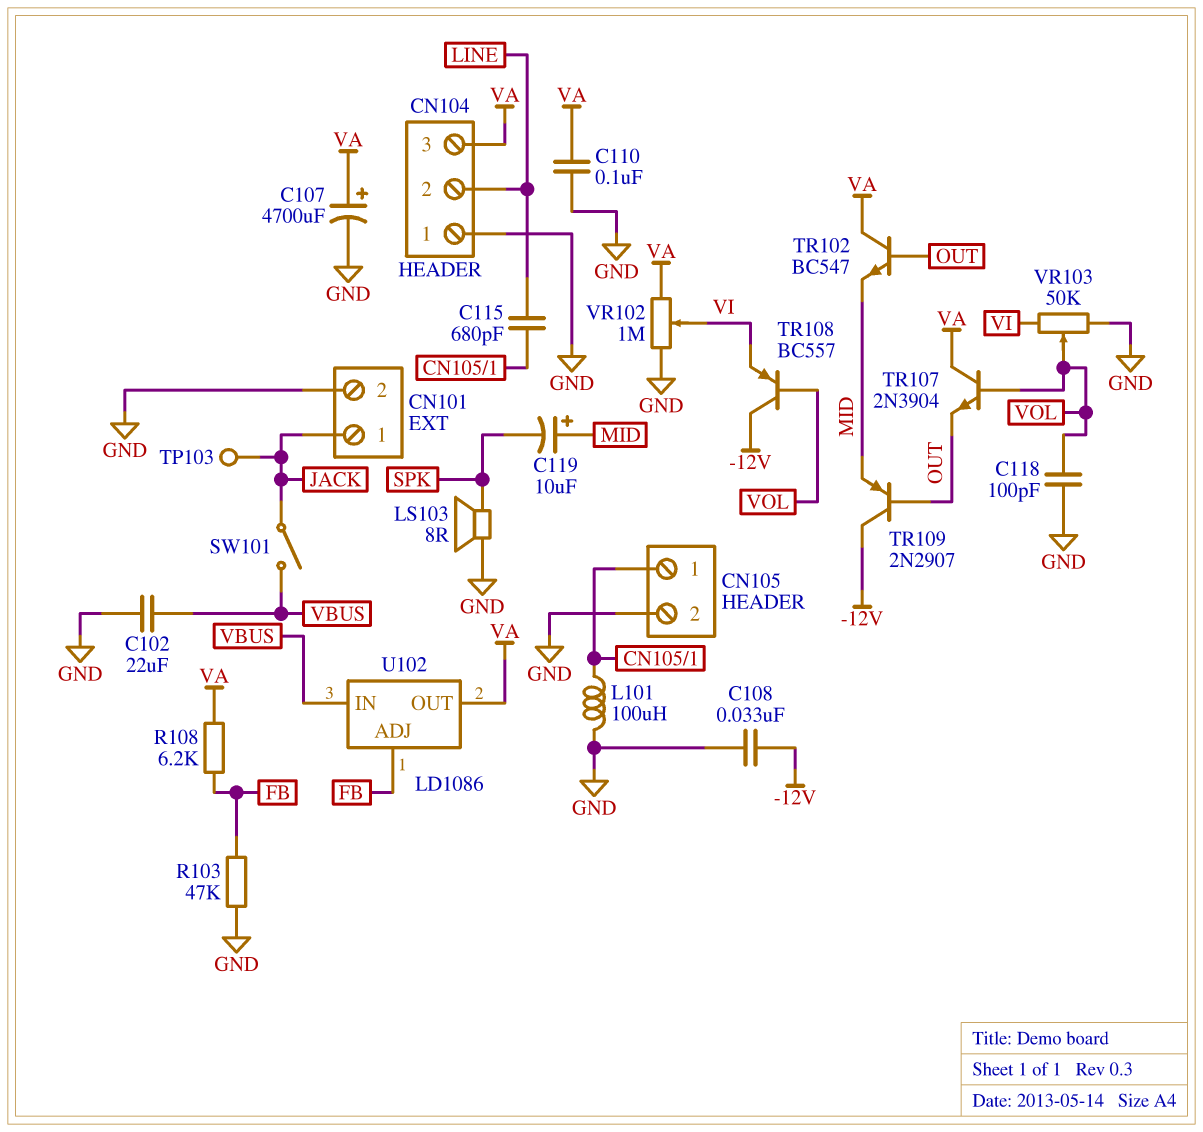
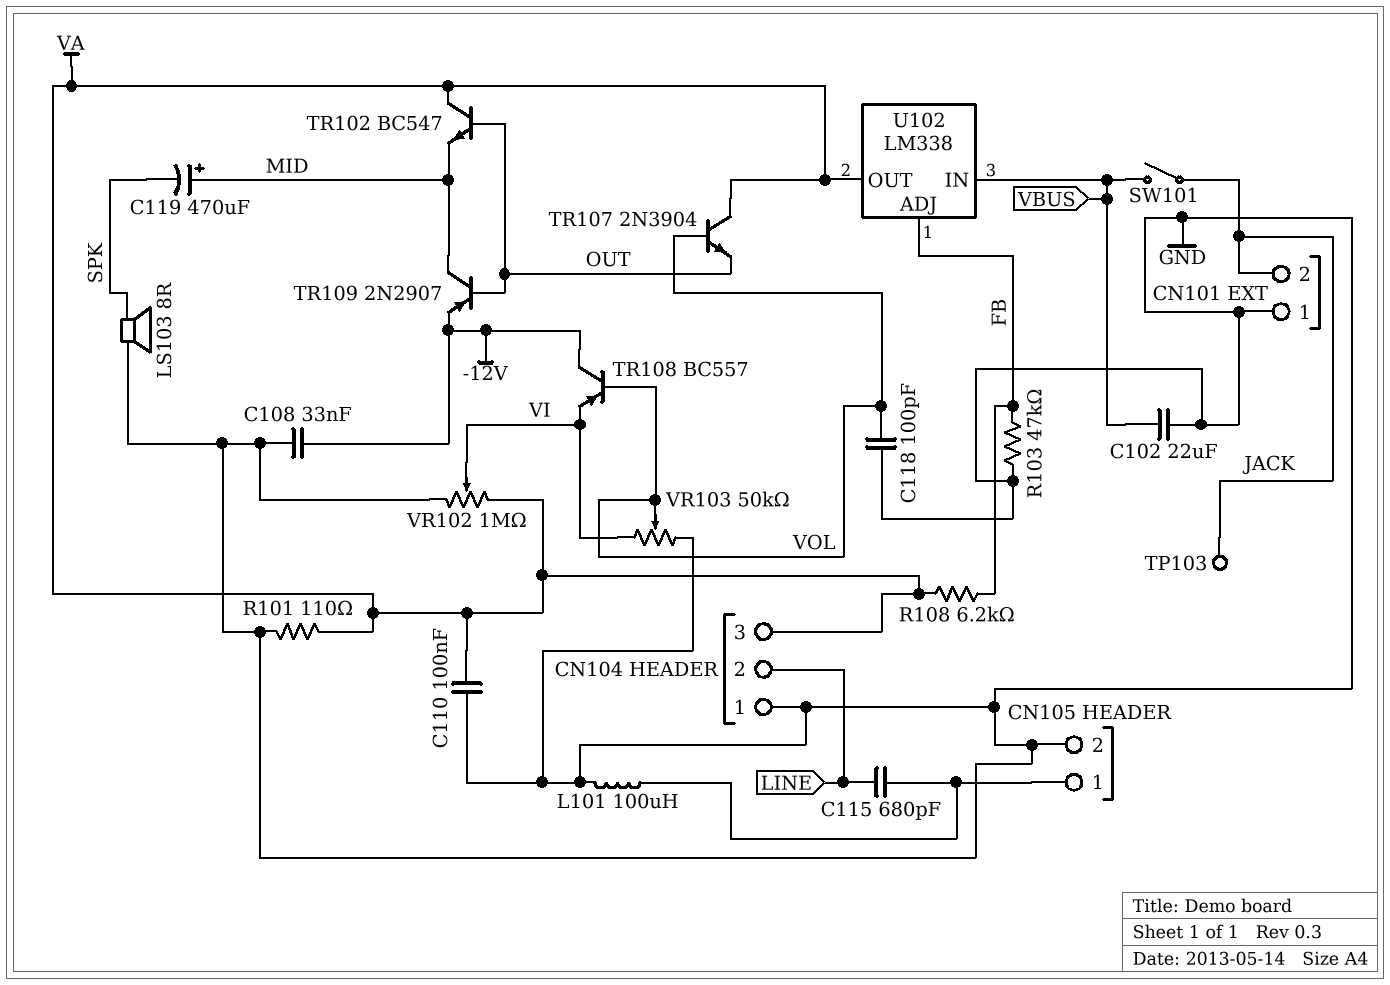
C107: 4700uF (plus VA, minus GND) -> none
C119: 10uF (plus MID, minus SPK) -> 470uF (plus MID, minus SPK)
CN101 pin 1: JACK -> GND
CN101 pin 2: GND -> JACK
R101: none -> 110 (GND, VA)
TR109: PNP 2N2907 (B OUT, C -12V, E MID) -> PNP 2N2907 (B OUT, C MID, E -12V)
U102: LD1086 -> LM338

